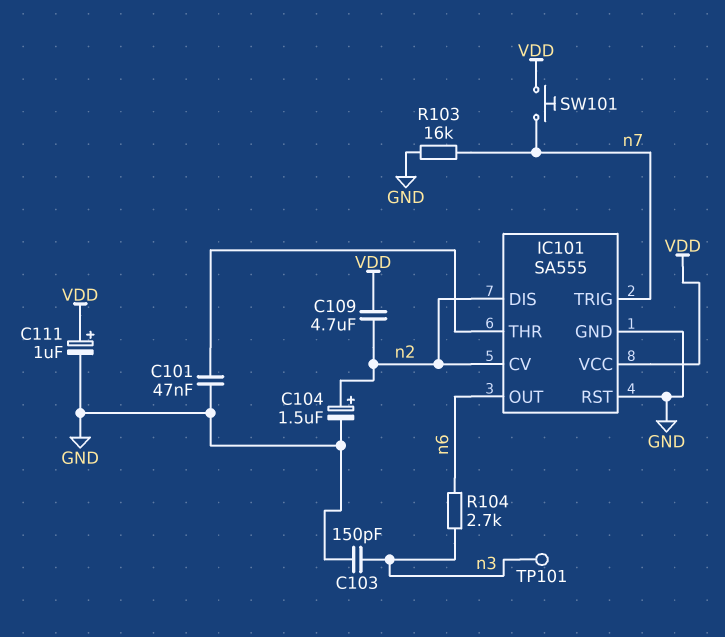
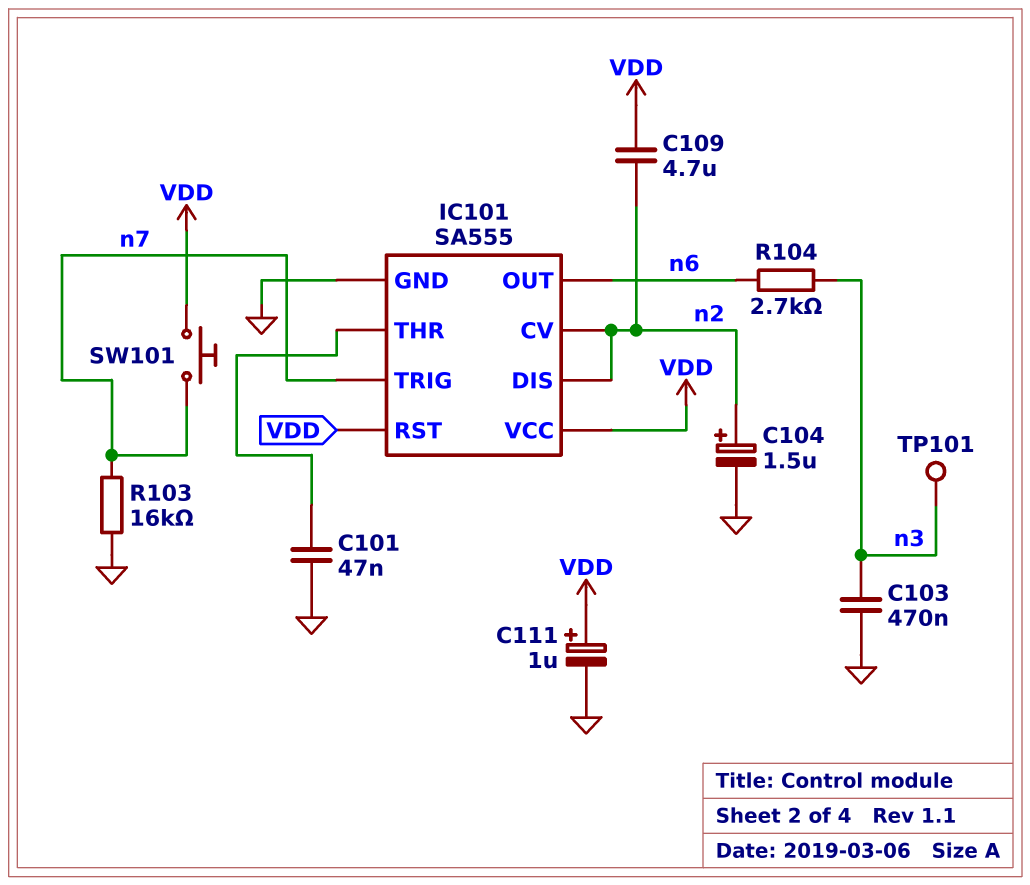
C103: 150pF (GND, n3) -> 470nF (GND, n3)
IC101 pin RST: GND -> VDD

